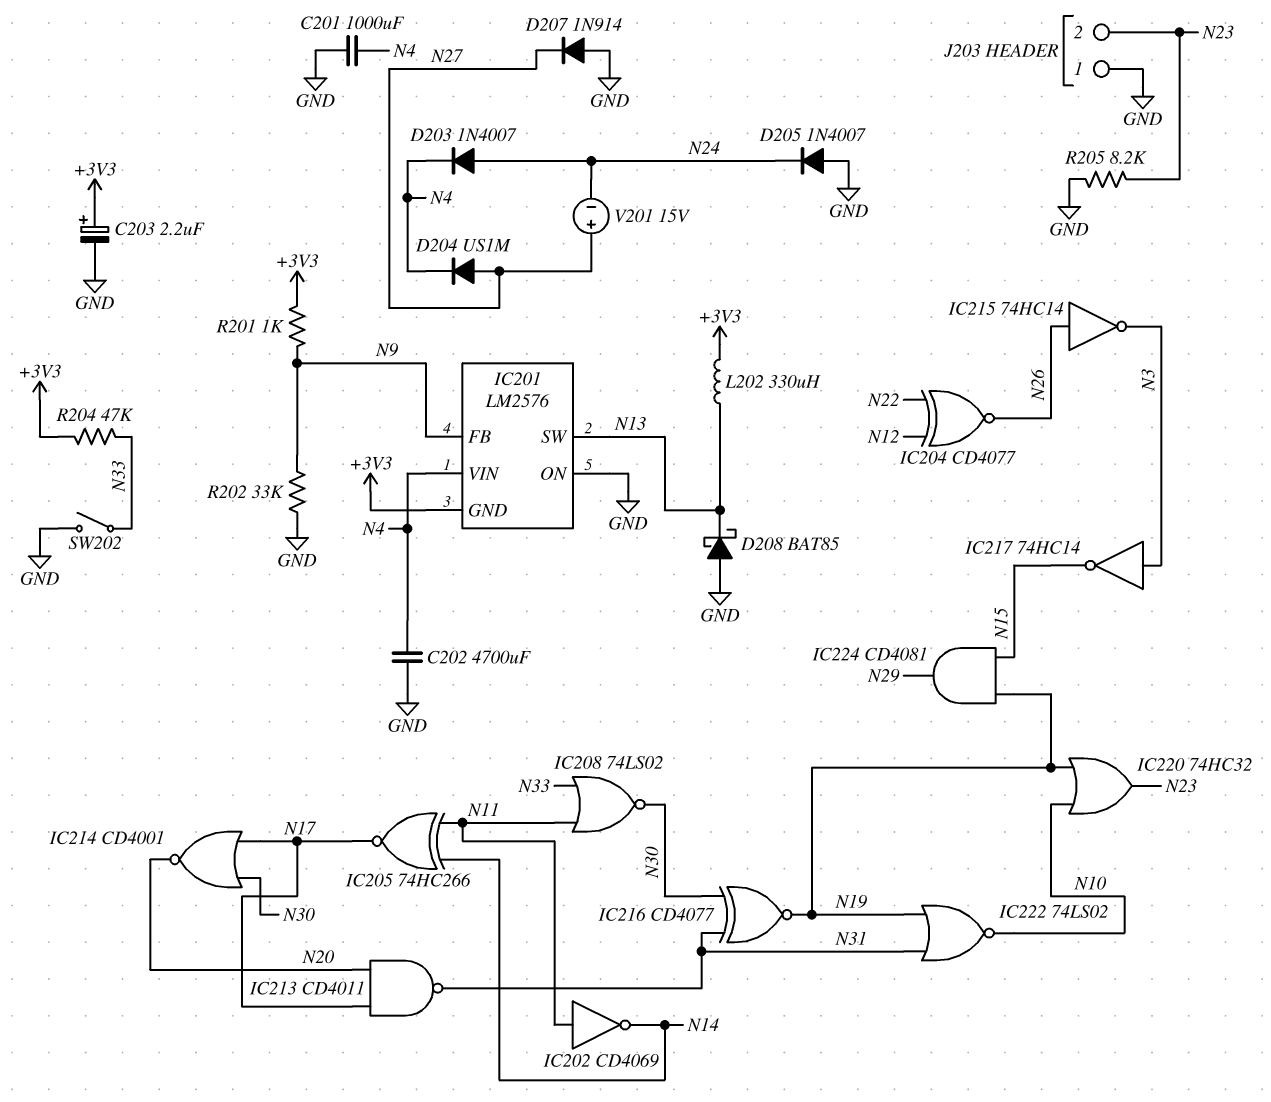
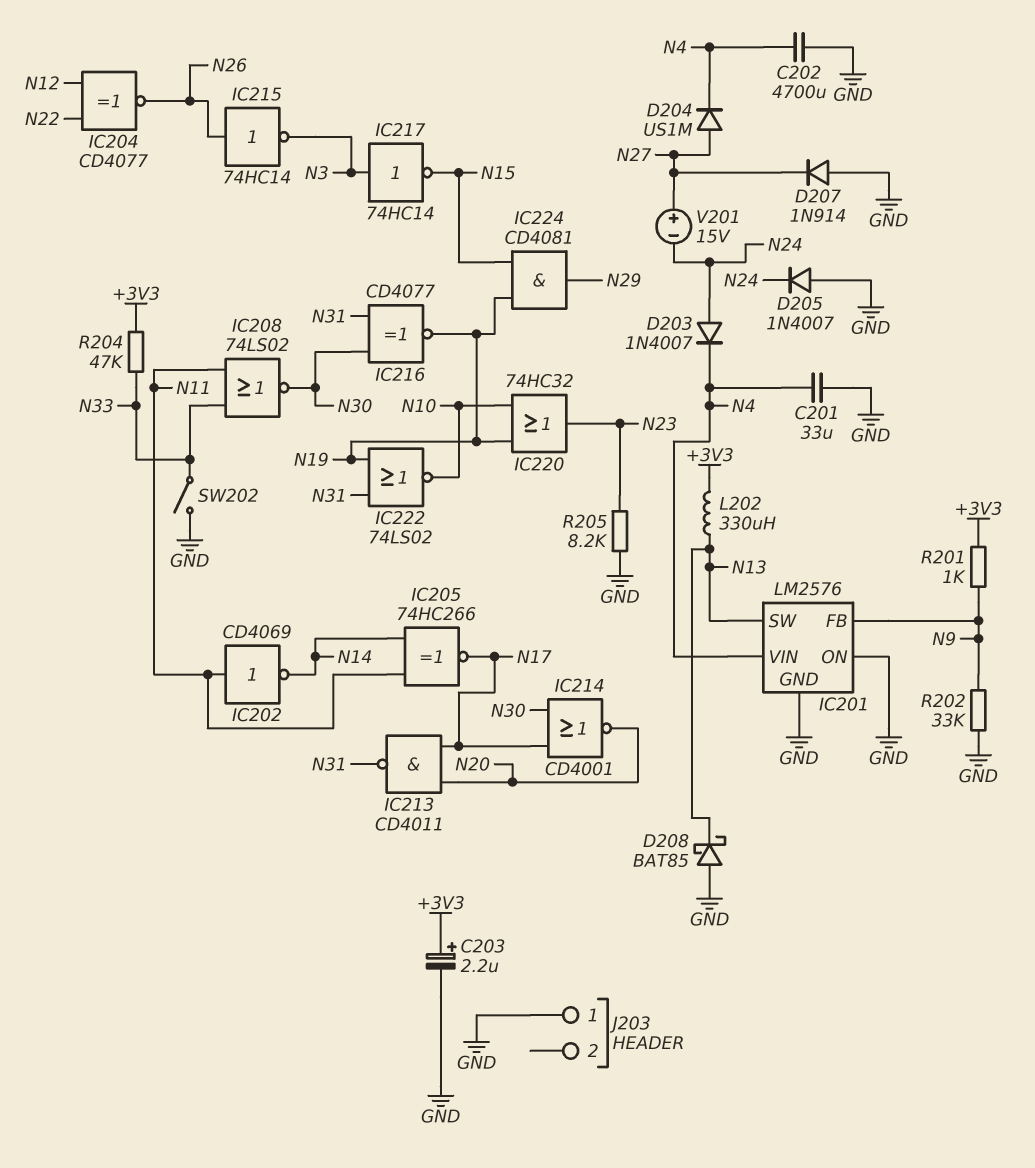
C201: 1000uF (GND, N4) -> 33uF (GND, N4)
IC201 pin GND: +3V3 -> GND
J203 pin 2: N23 -> none

